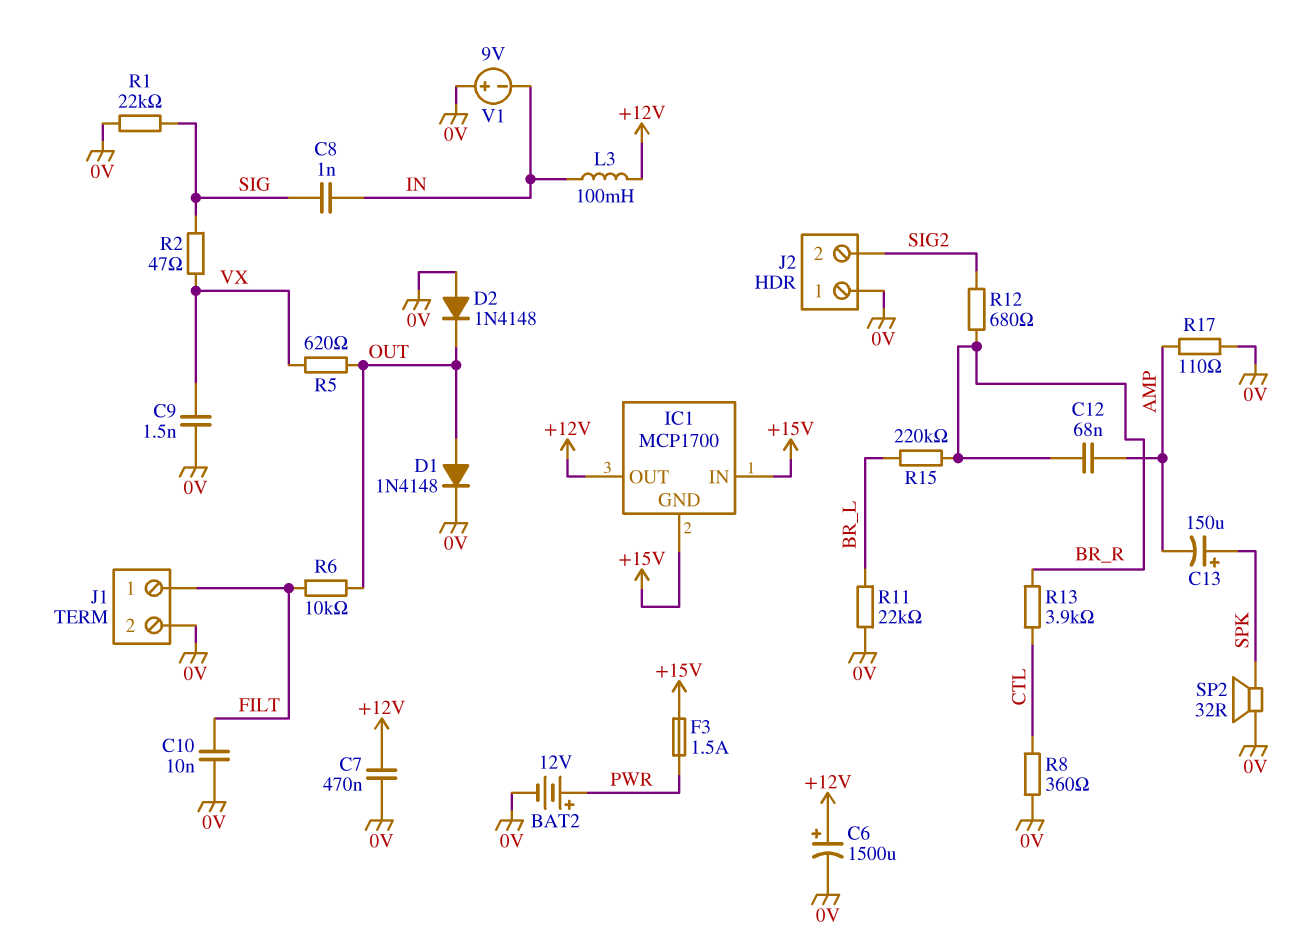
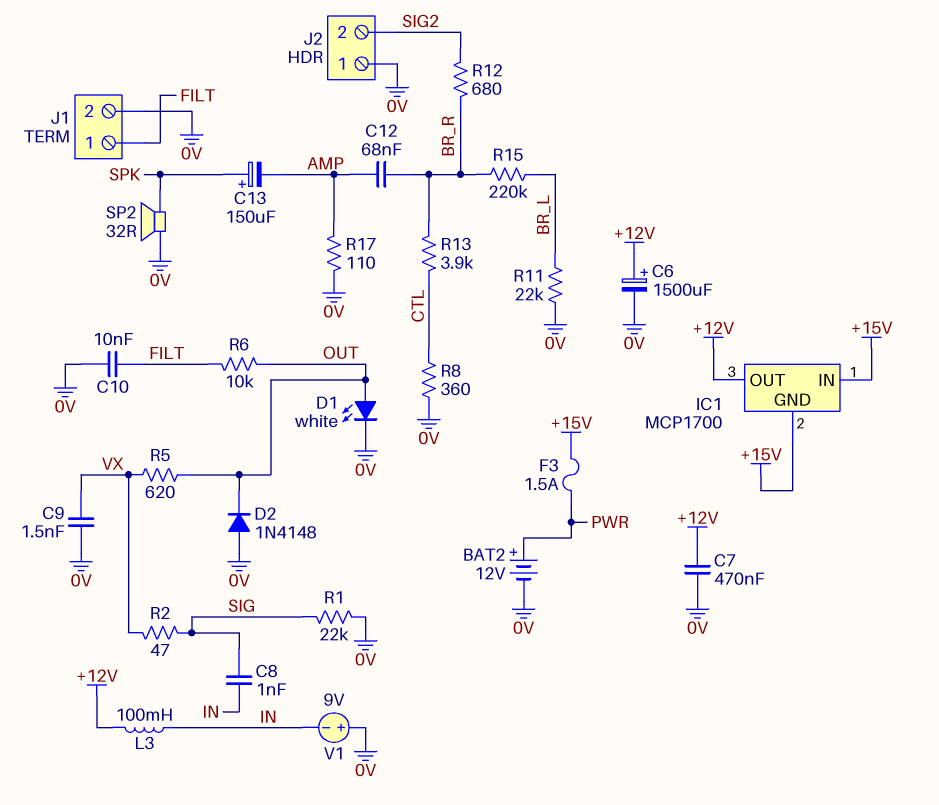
D1: diode 1N4148 (A OUT, K 0V) -> LED white (A OUT, K 0V)

